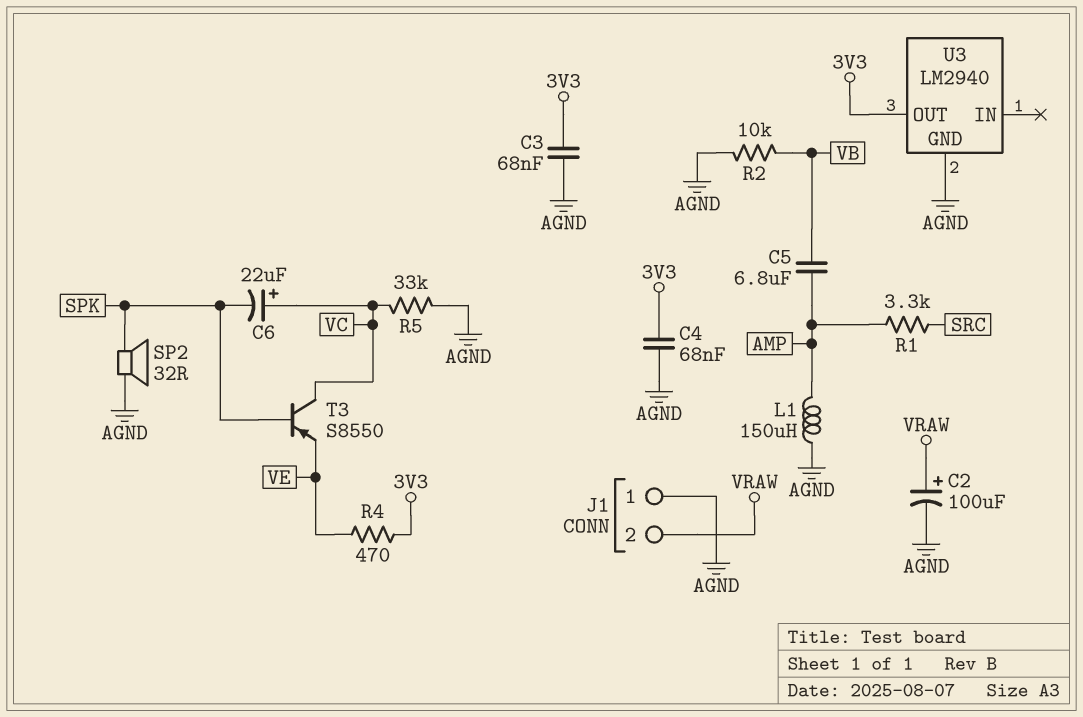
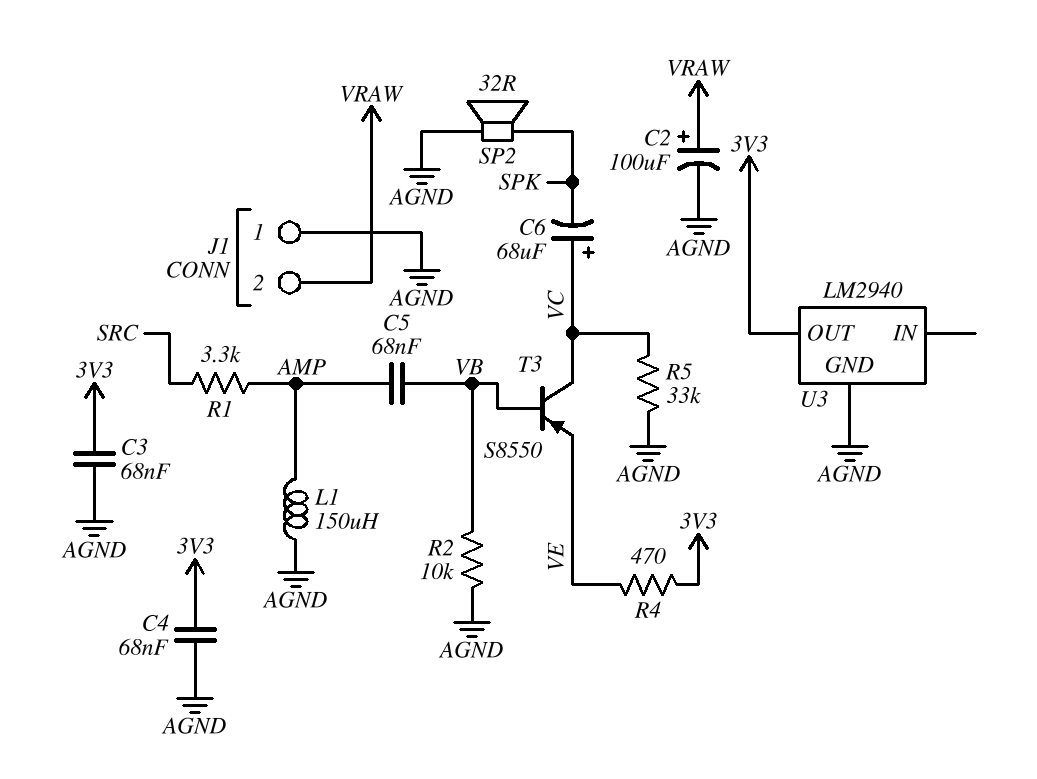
C5: 6.8uF (AMP, VB) -> 68nF (AMP, VB)
C6: 22uF (plus VC, minus SPK) -> 68uF (plus VC, minus SPK)
T3: PNP S8550 (B SPK, C VC, E VE) -> PNP S8550 (B VB, C VC, E VE)

